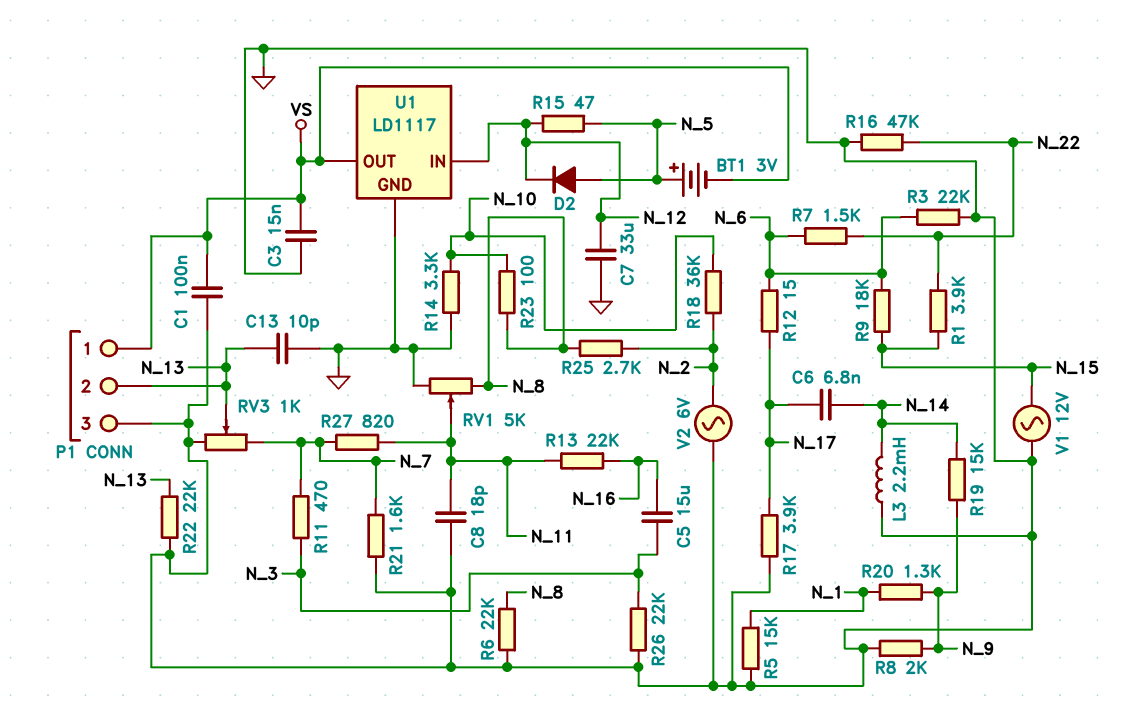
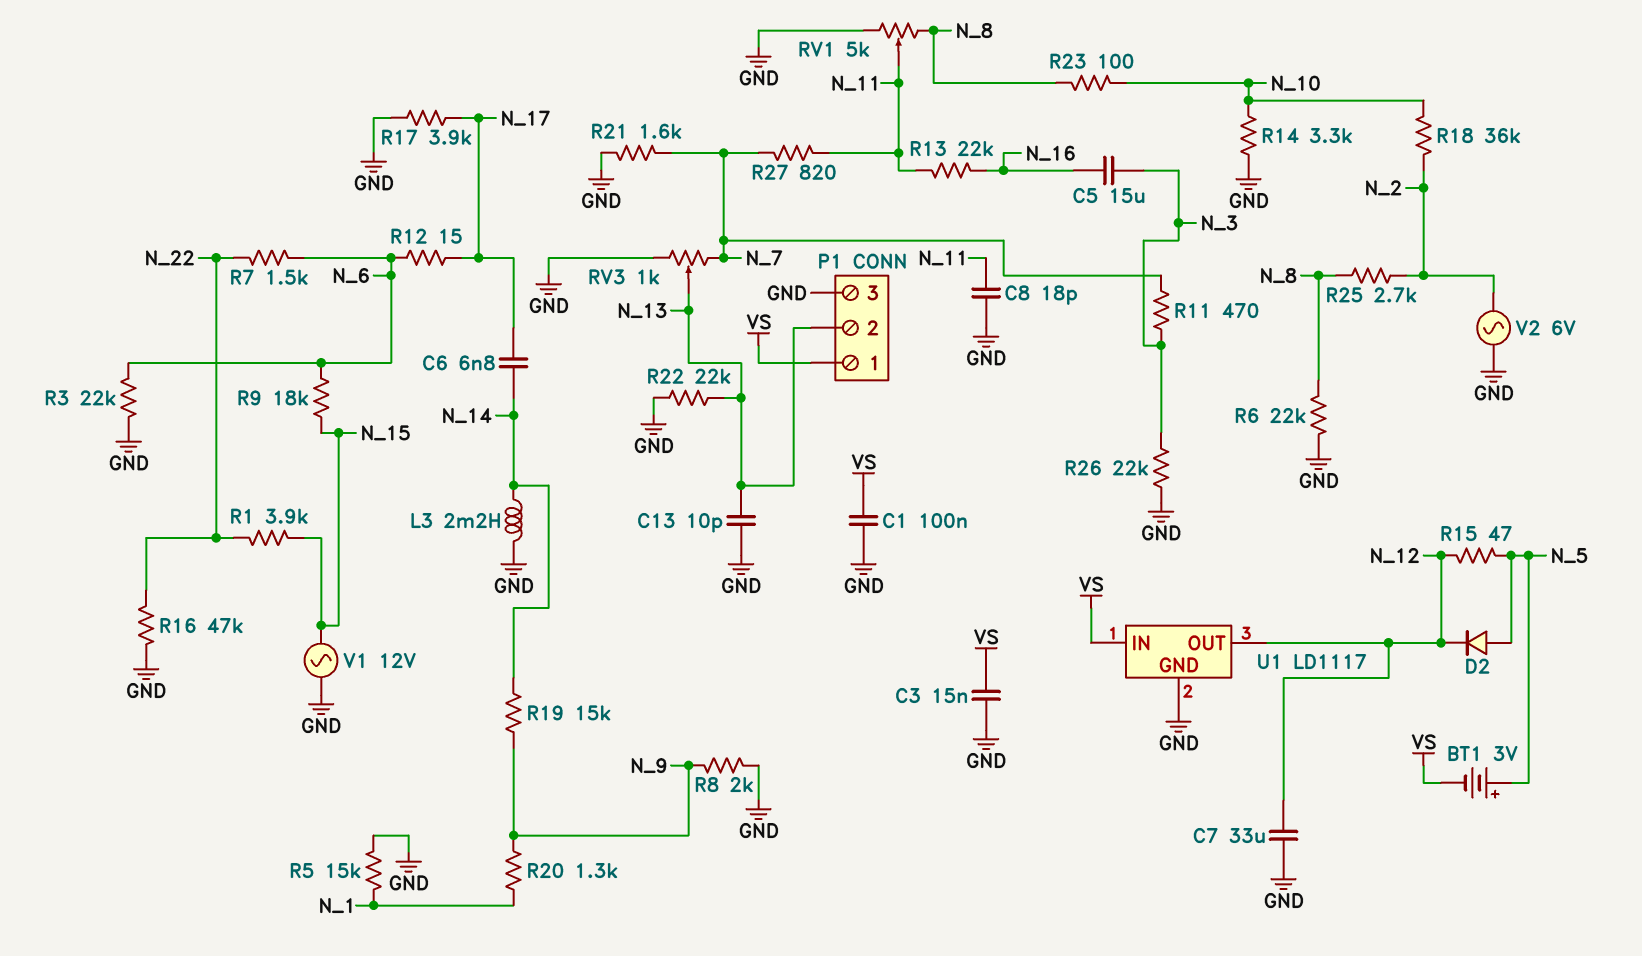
U1 pin IN: N_12 -> VS
U1 pin OUT: VS -> N_12

